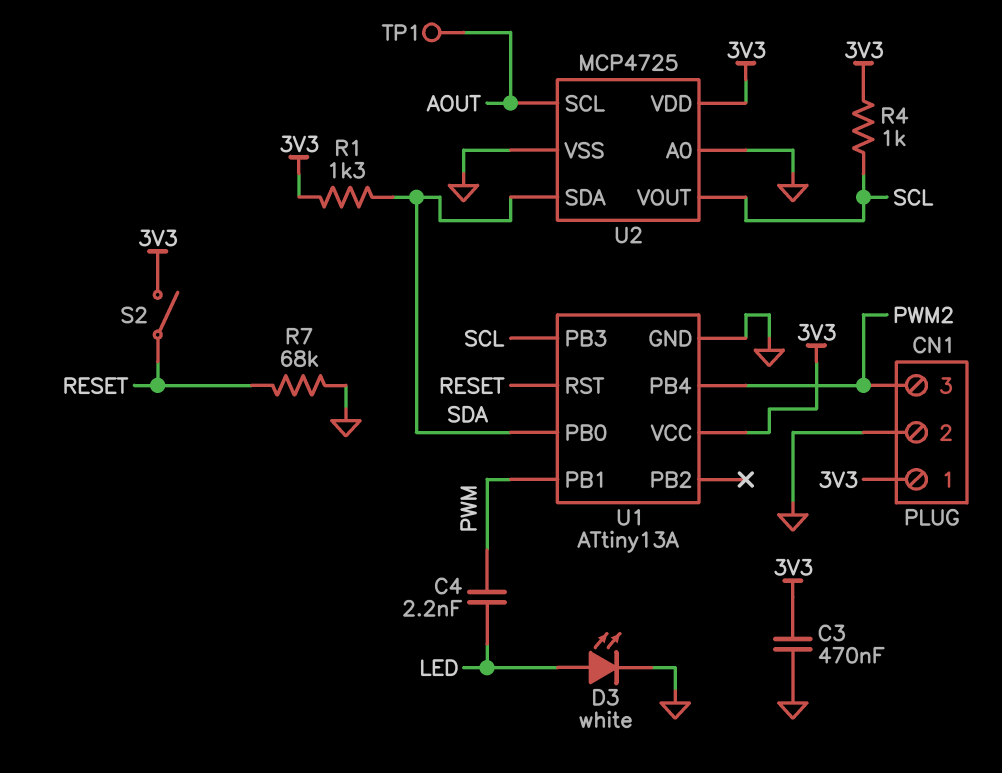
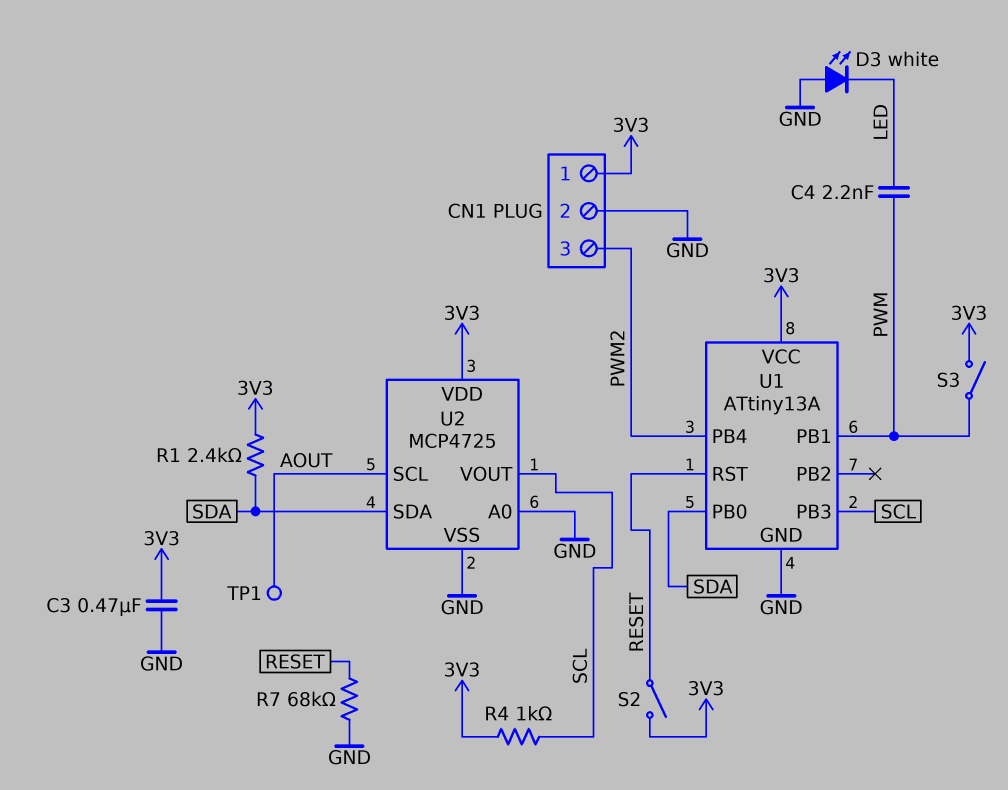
D3: LED white (A LED, K GND) -> LED white (A GND, K LED)
R1: 1.3k (3V3, SDA) -> 2.4k (3V3, SDA)
S3: none -> switch (3V3, PWM)

